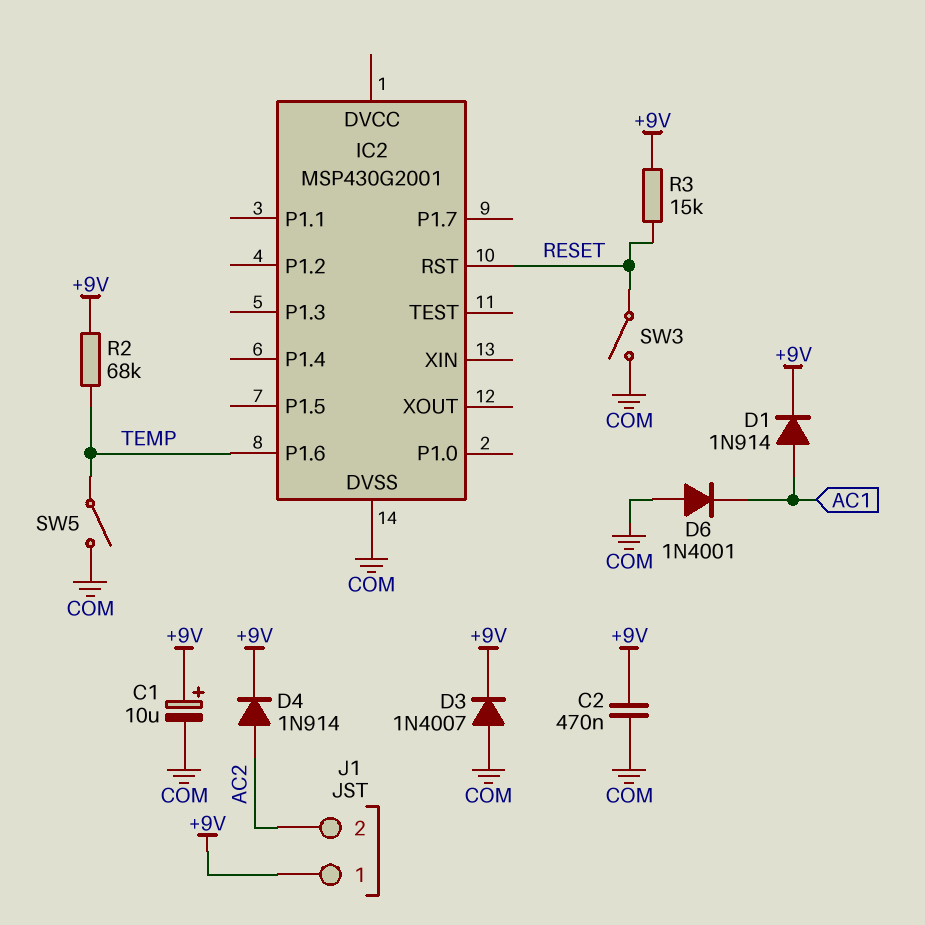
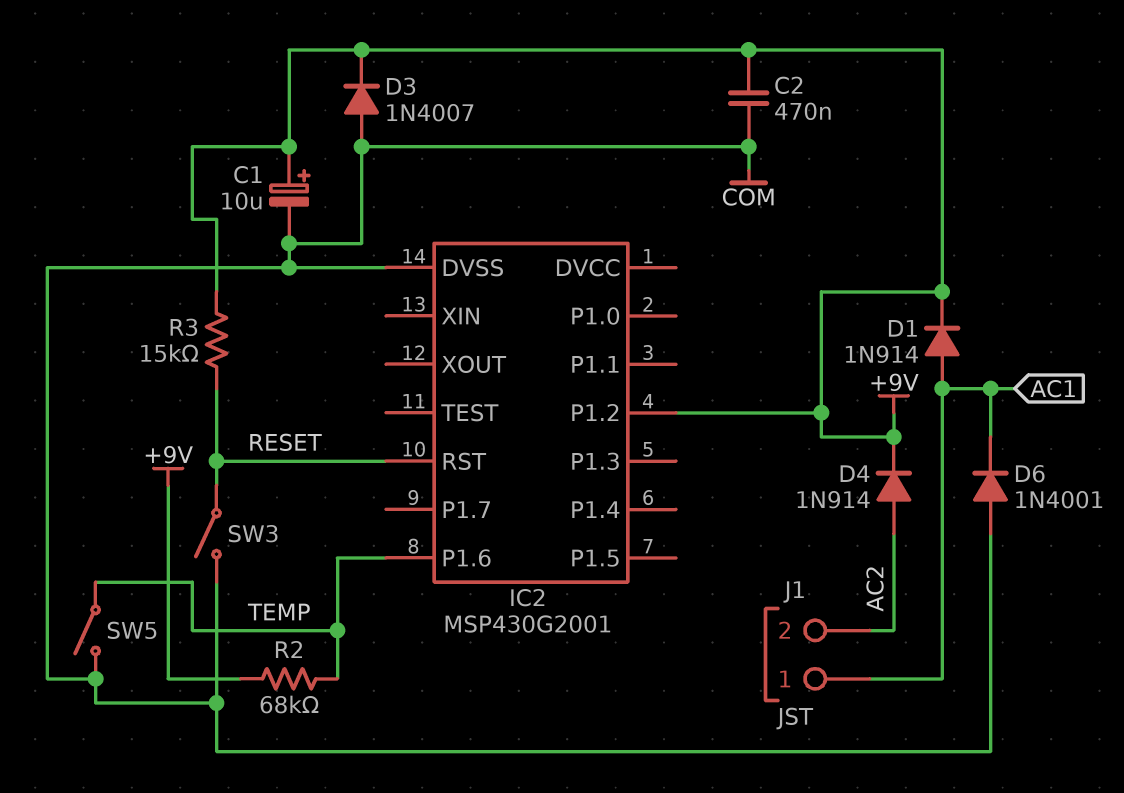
IC2 pin P1.2: none -> +9V
J1 pin 1: +9V -> AC1

